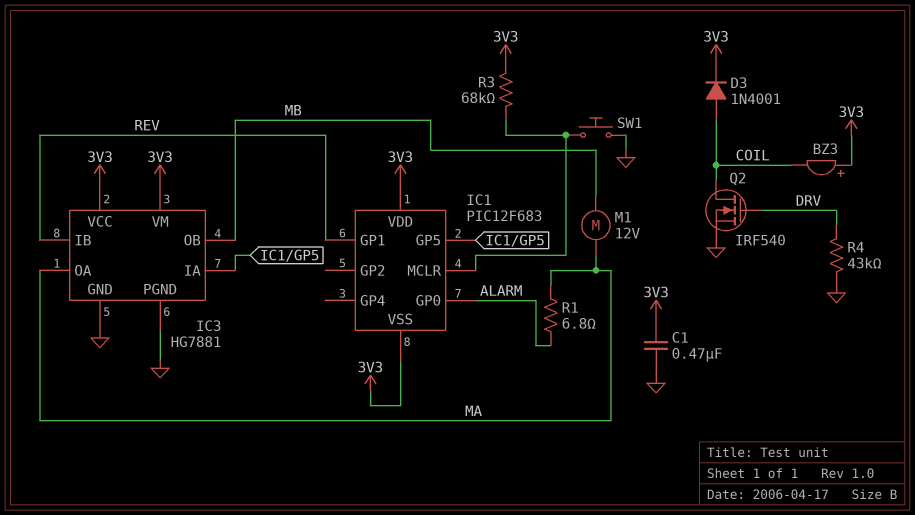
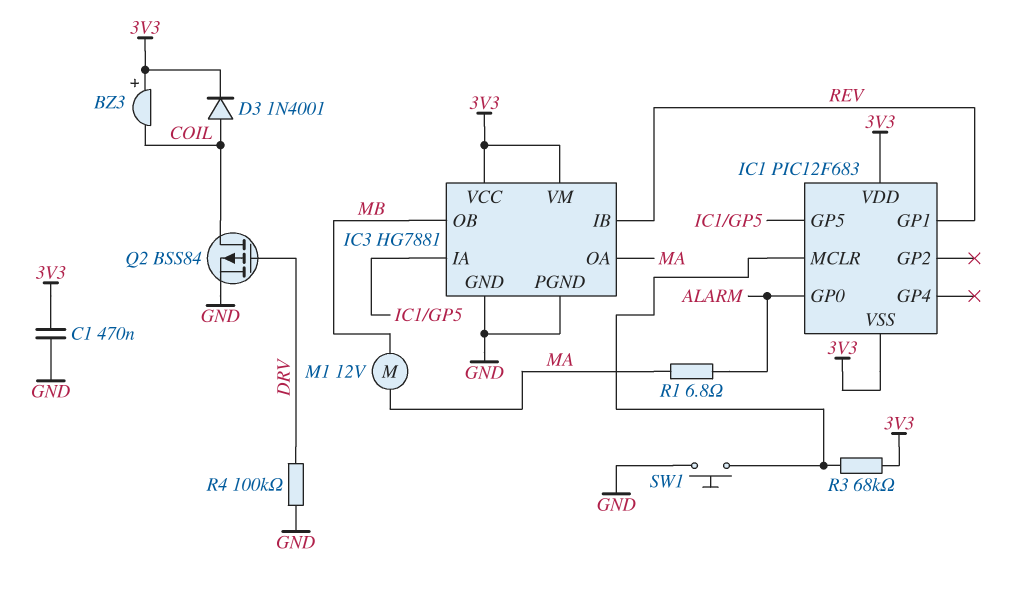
Q2: NMOS IRF540 (G DRV, D COIL, S GND) -> PMOS BSS84 (G DRV, D COIL, S GND)
R4: 43k (DRV, GND) -> 100k (DRV, GND)

